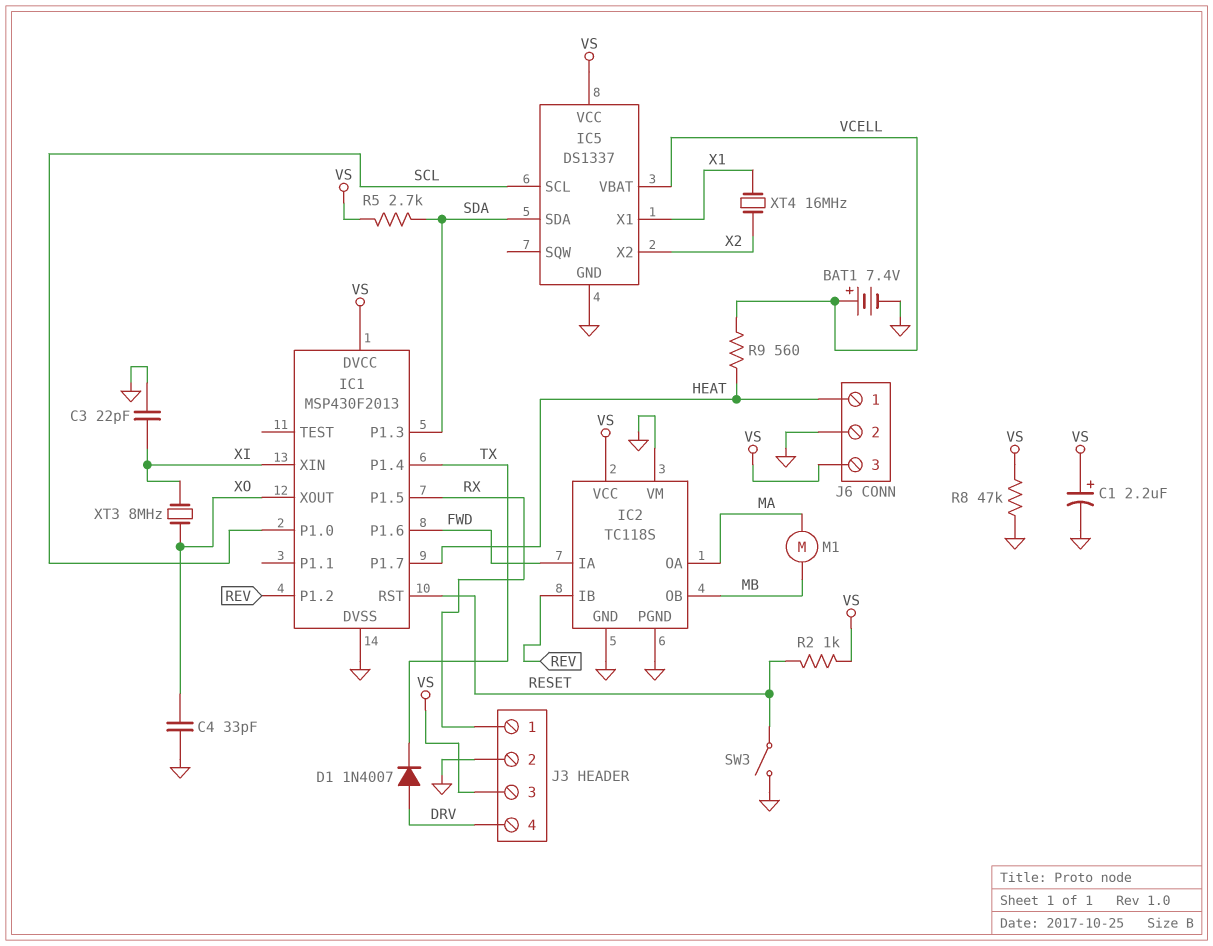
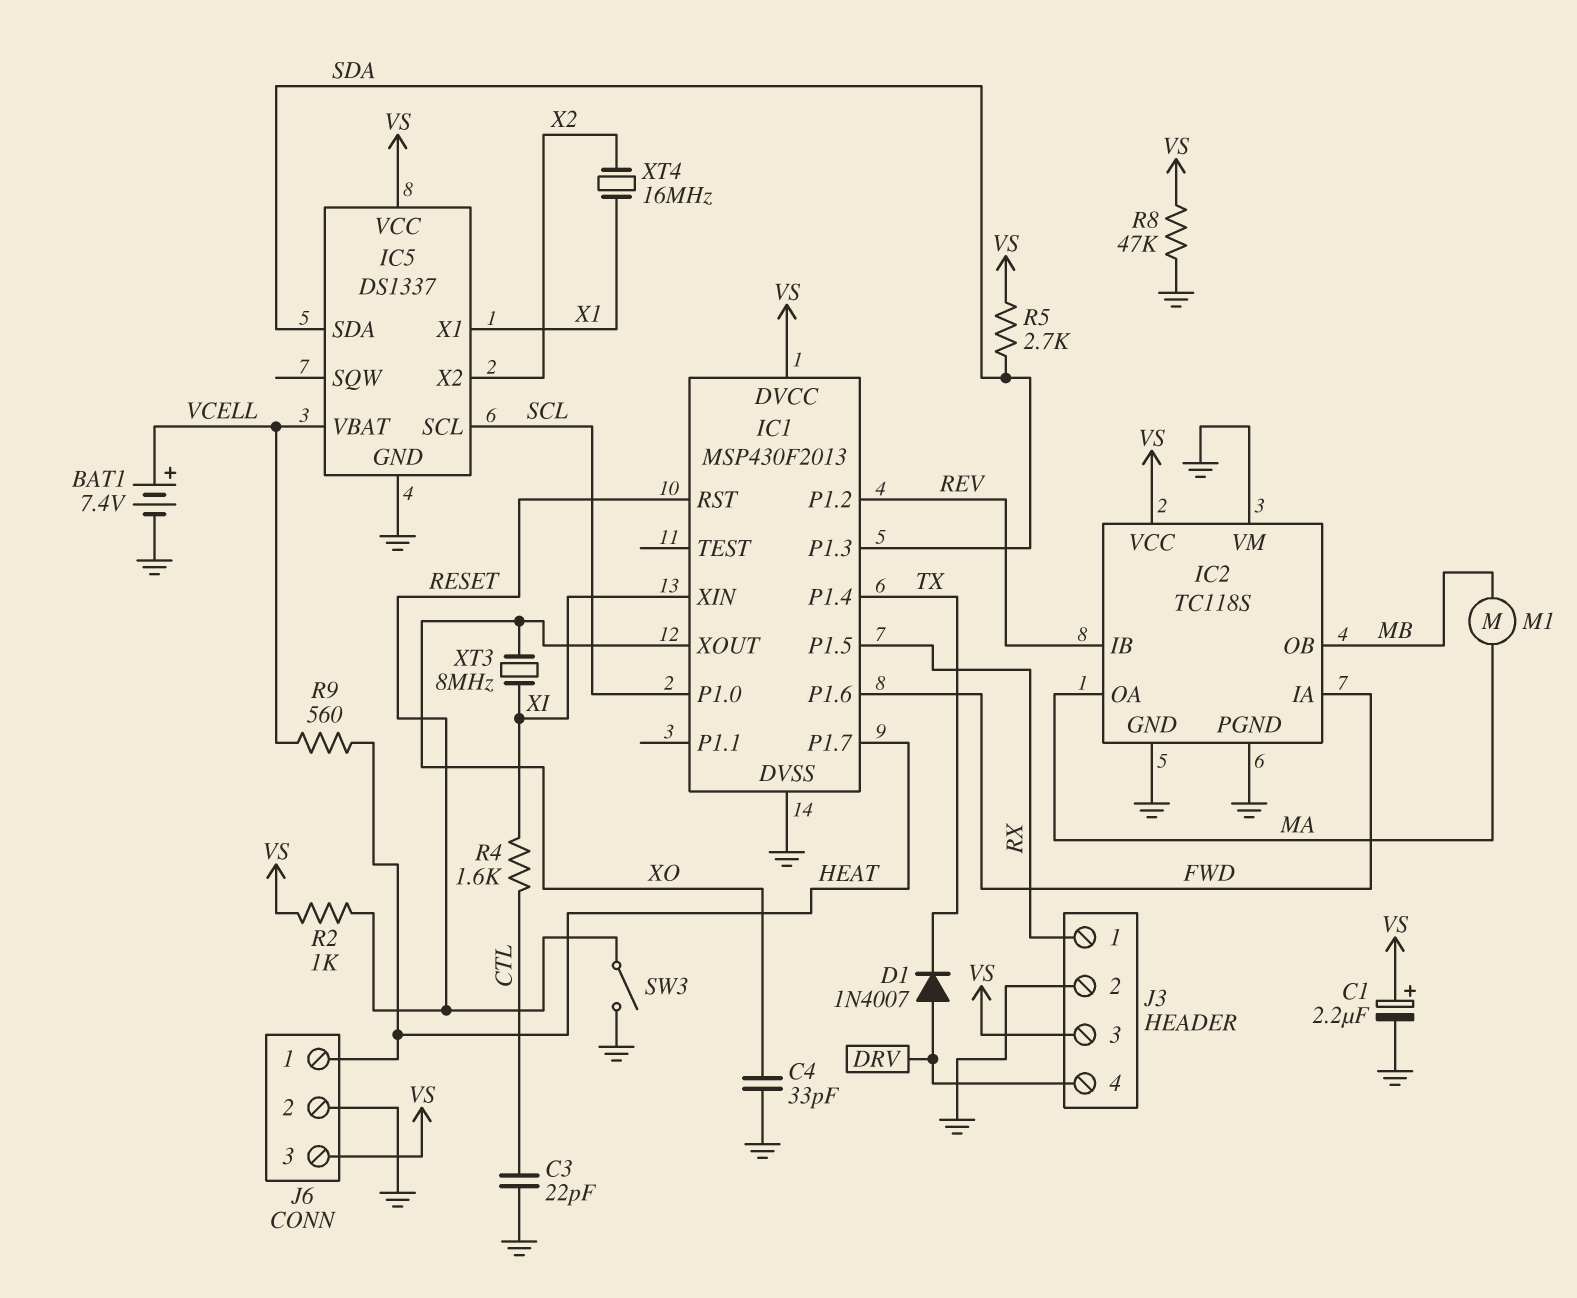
C3: 22pF (GND, XI) -> 22pF (CTL, GND)
R4: none -> 1.6k (CTL, XI)

